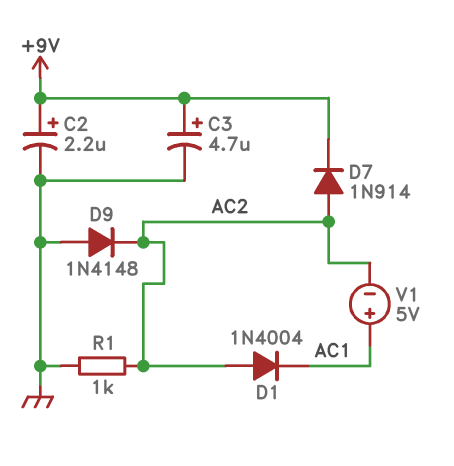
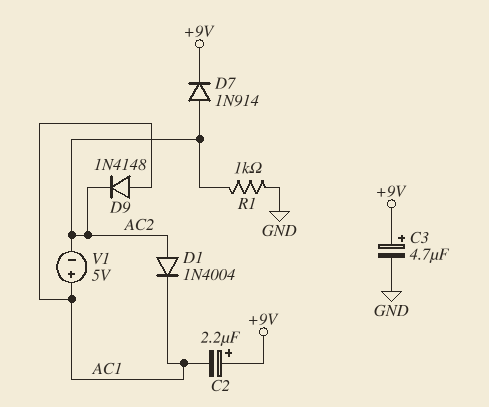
C2: 2.2uF (plus +9V, minus GND) -> 2.2uF (plus +9V, minus AC1)
D9: diode 1N4148 (A GND, K AC2) -> diode 1N4148 (A AC1, K AC2)

